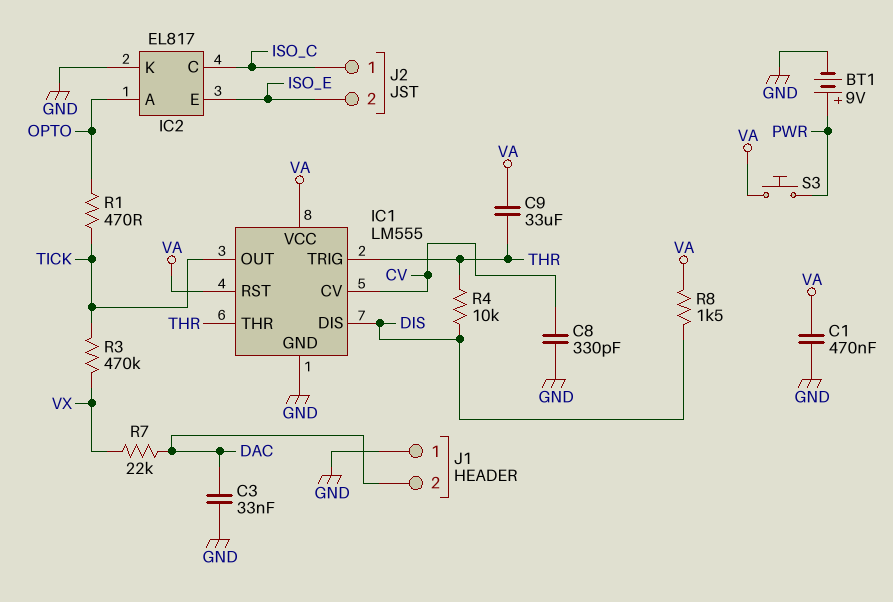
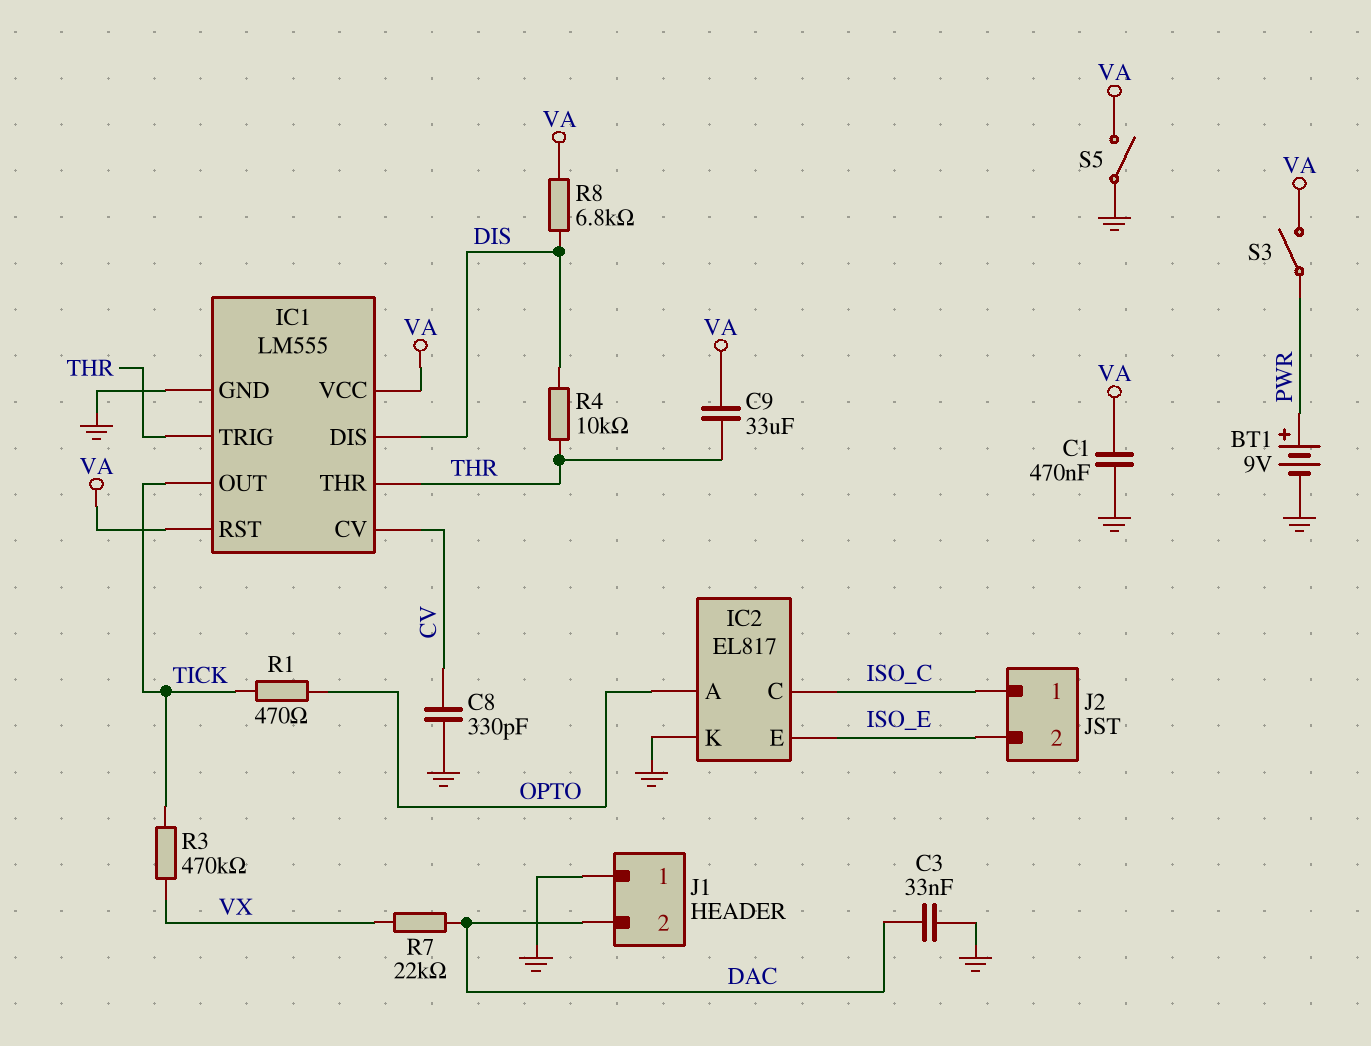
R8: 1.5k (DIS, VA) -> 6.8k (DIS, VA)
S3: button (PWR, VA) -> switch (PWR, VA)
S5: none -> switch (GND, VA)

